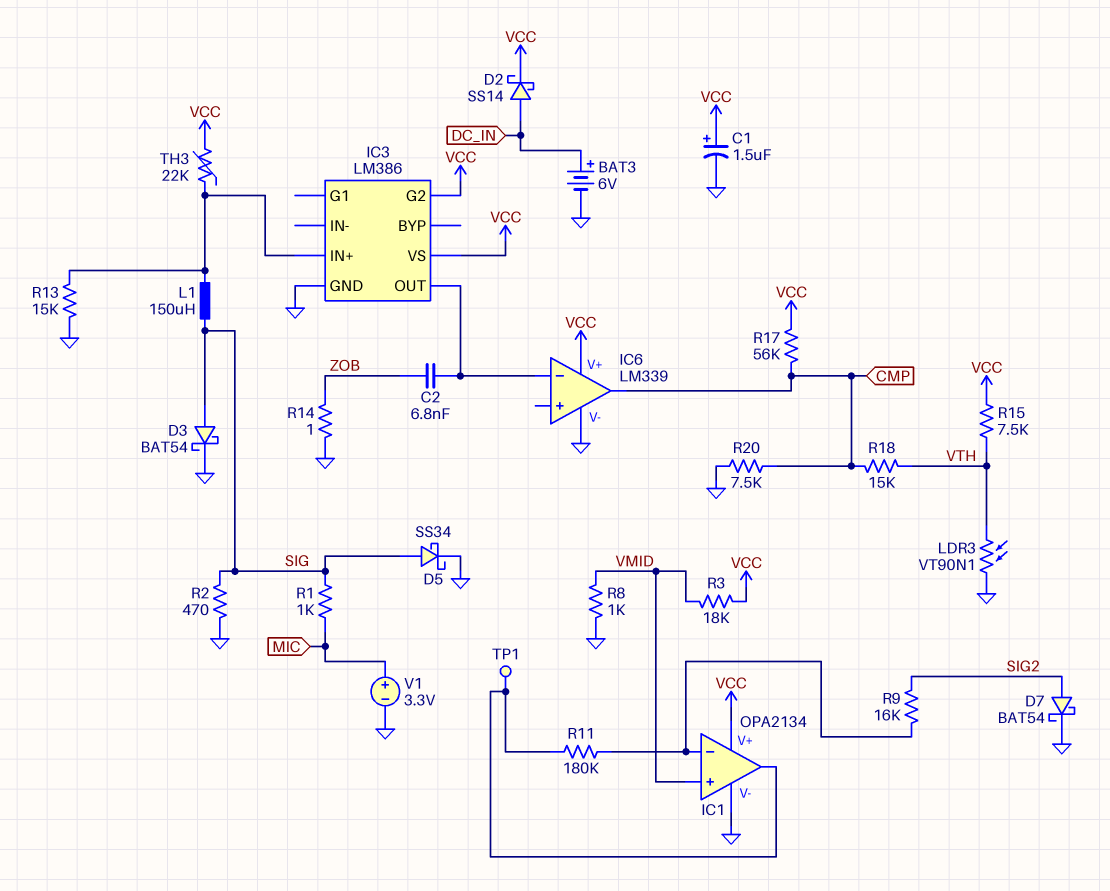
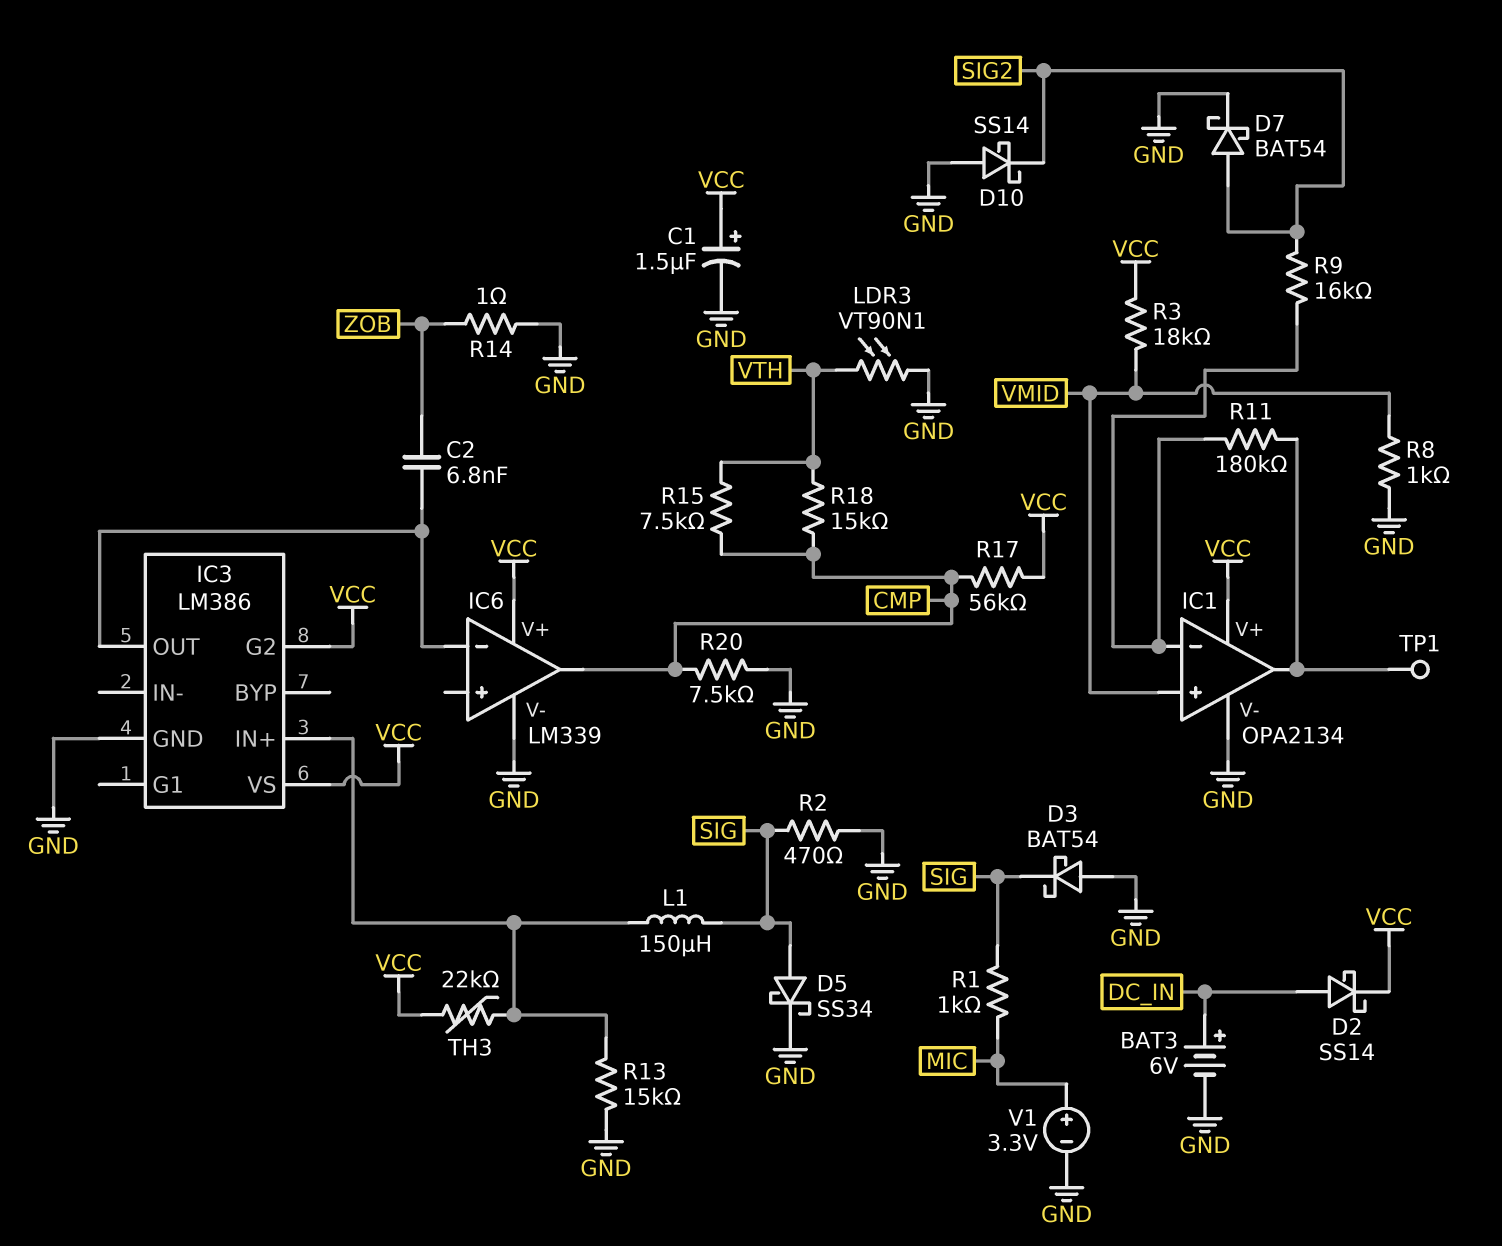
D3: schottky BAT54 (A SIG, K GND) -> schottky BAT54 (A GND, K SIG)
D10: none -> schottky SS14 (A GND, K SIG2)
R15: 7.5k (VCC, VTH) -> 7.5k (CMP, VTH)

